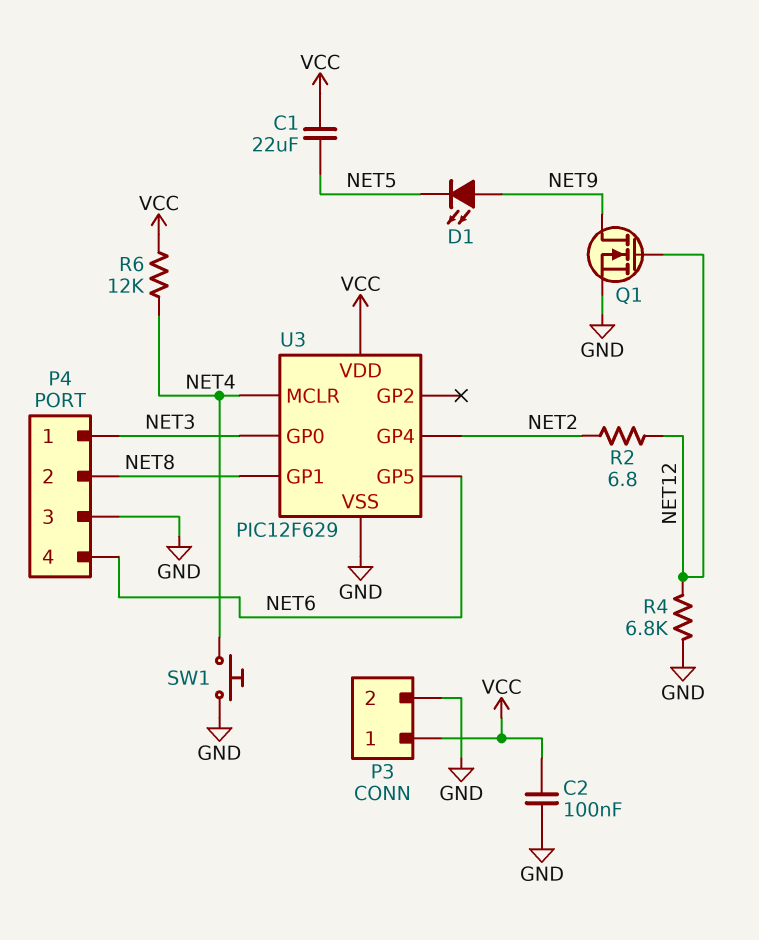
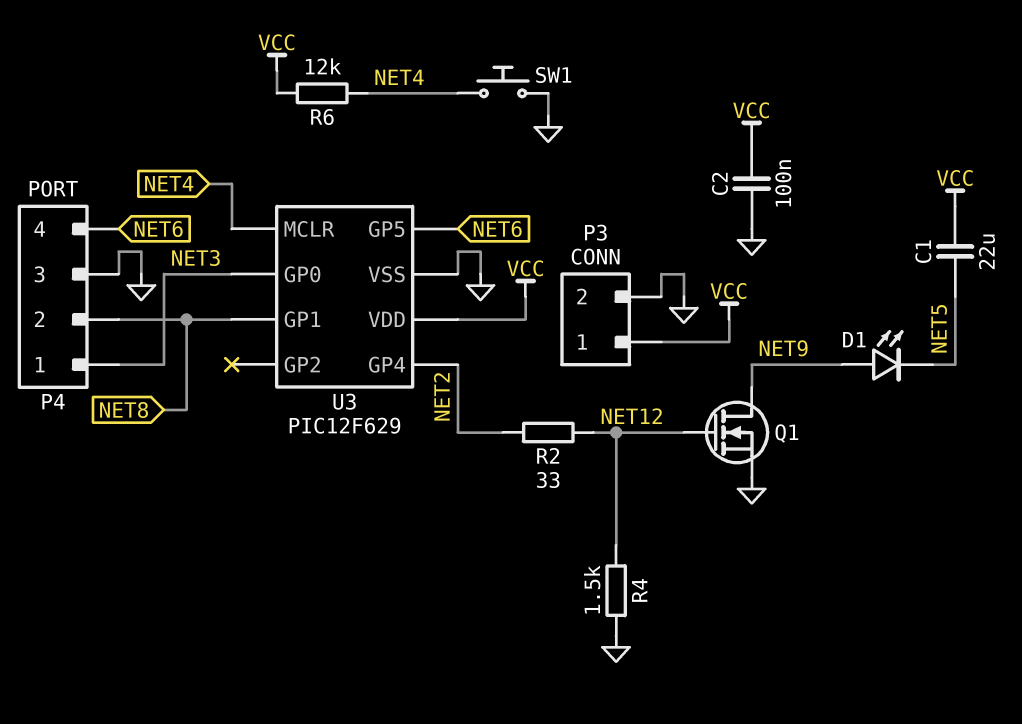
R2: 6.8 (NET2, NET12) -> 33 (NET2, NET12)
R4: 6.8k (GND, NET12) -> 1.5k (GND, NET12)

